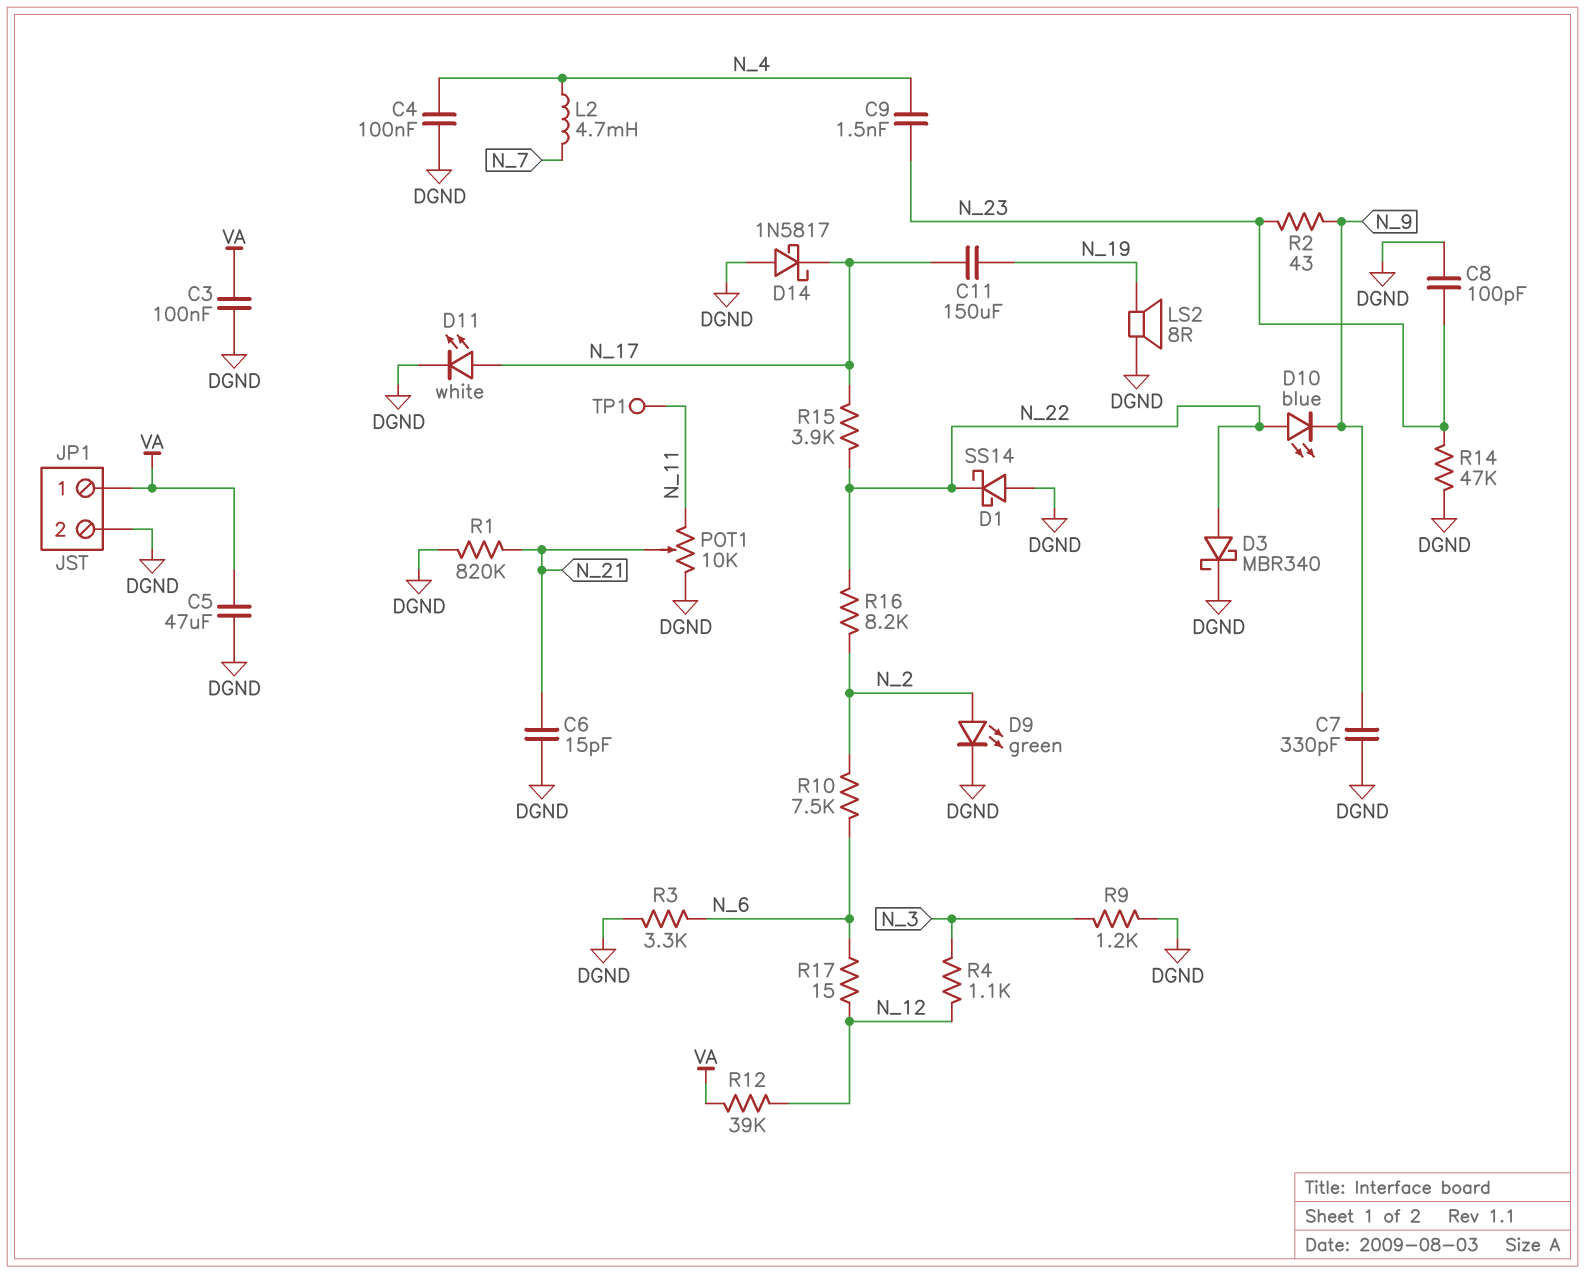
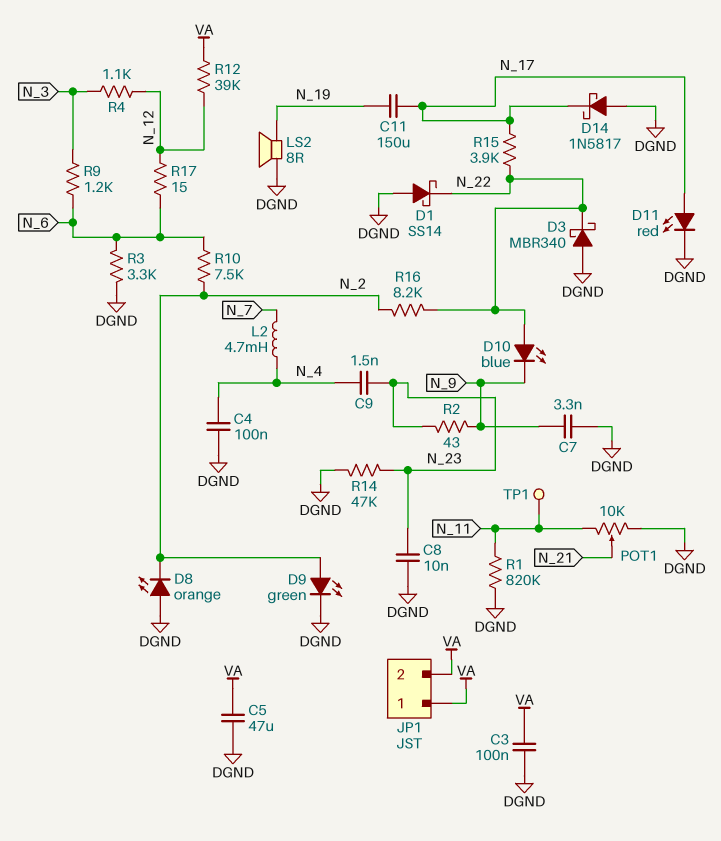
C6: 15pF (DGND, N_21) -> none
C7: 330pF (DGND, N_9) -> 3.3nF (DGND, N_9)
C8: 100pF (DGND, N_23) -> 10nF (DGND, N_23)
D3: schottky MBR340 (A N_22, K DGND) -> schottky MBR340 (A DGND, K N_22)
D8: none -> LED orange (A DGND, K N_2)
D11: LED white (A N_17, K DGND) -> LED red (A N_17, K DGND)
JP1 pin 2: DGND -> VA
R1: 820k (DGND, N_21) -> 820k (DGND, N_11)
R9: 1.2k (DGND, N_3) -> 1.2k (N_3, N_6)

